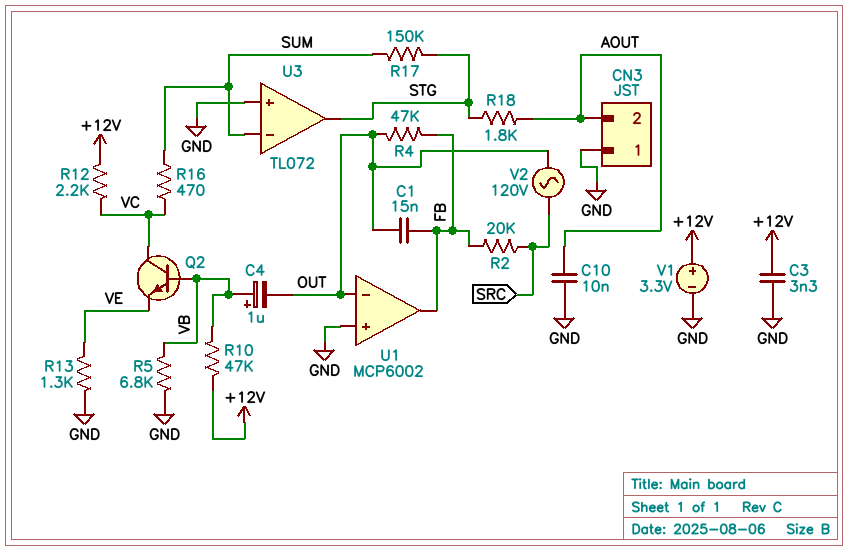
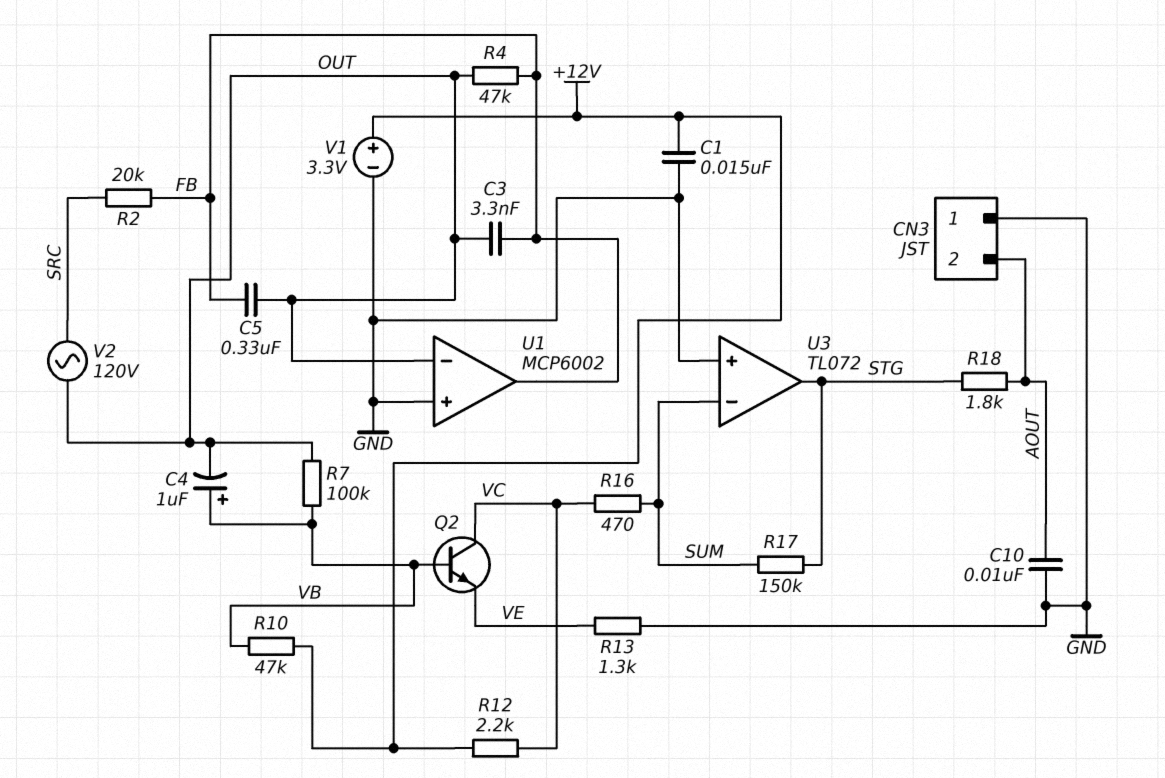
C1: 15nF (FB, OUT) -> 15nF (+12V, GND)
C3: 3.3nF (+12V, GND) -> 3.3nF (FB, OUT)
C5: none -> 330nF (FB, OUT)
R5: 6.8k (GND, VB) -> none
R7: none -> 100k (OUT, VB)

